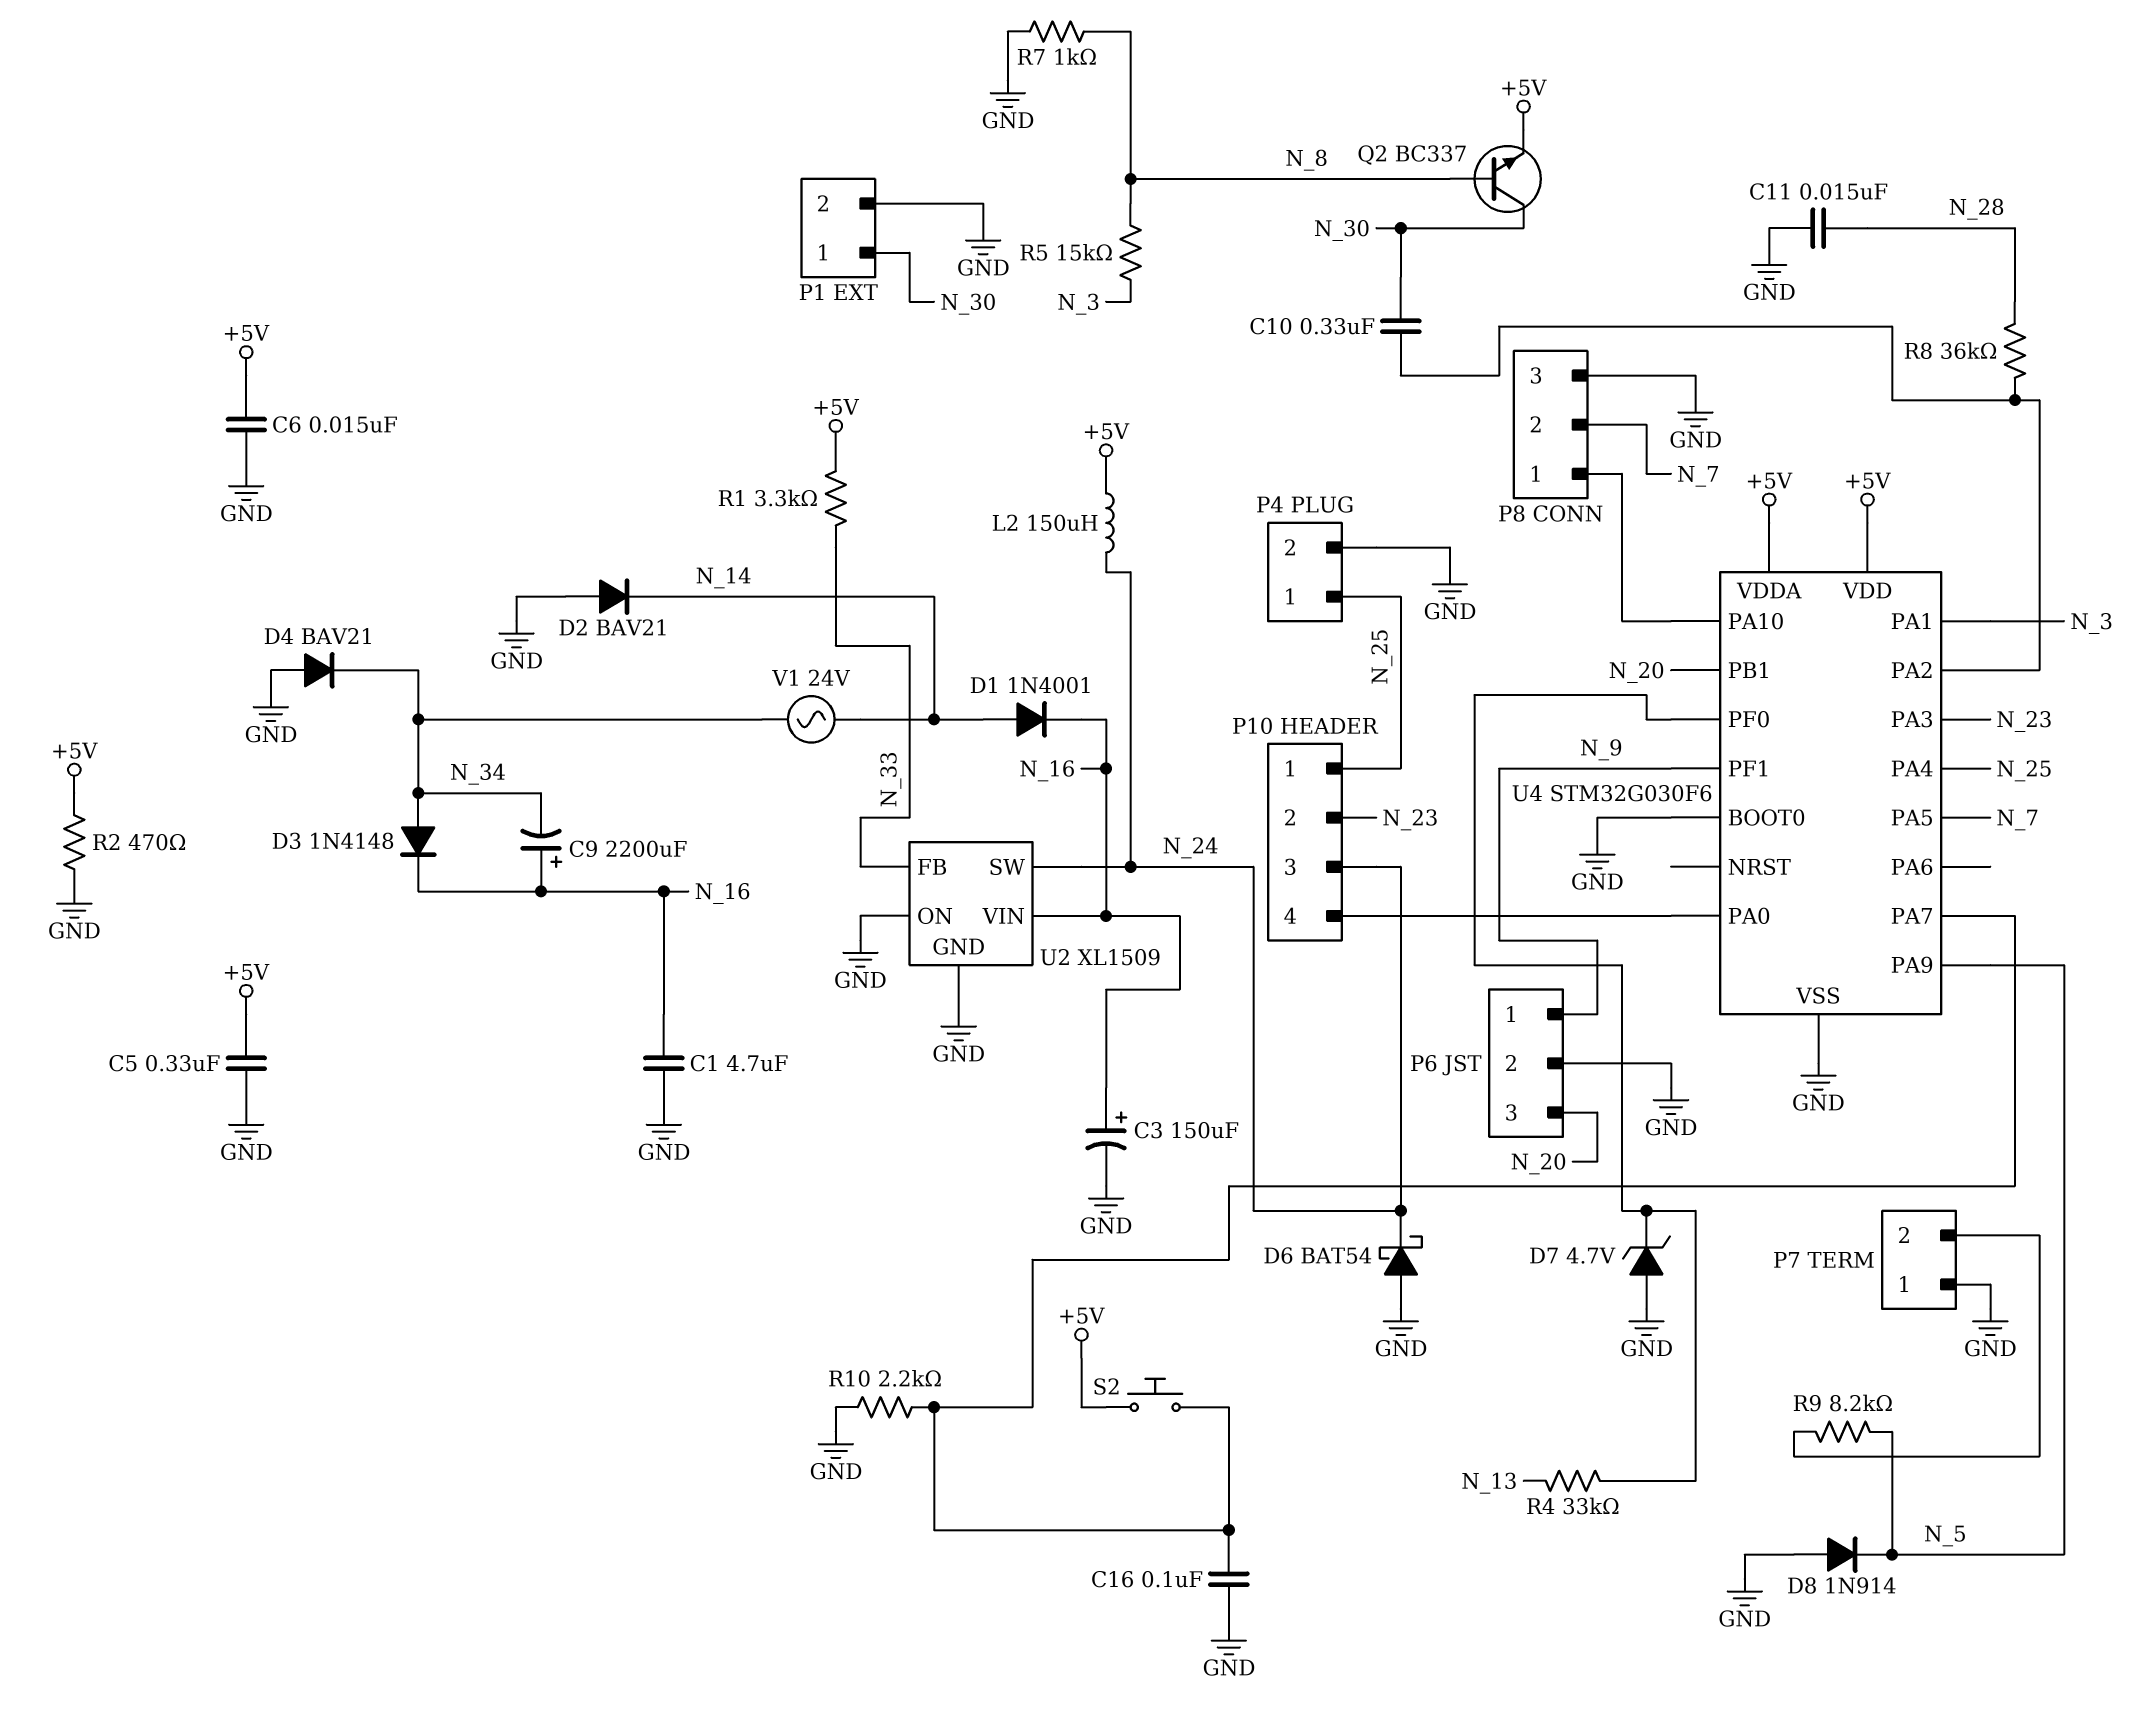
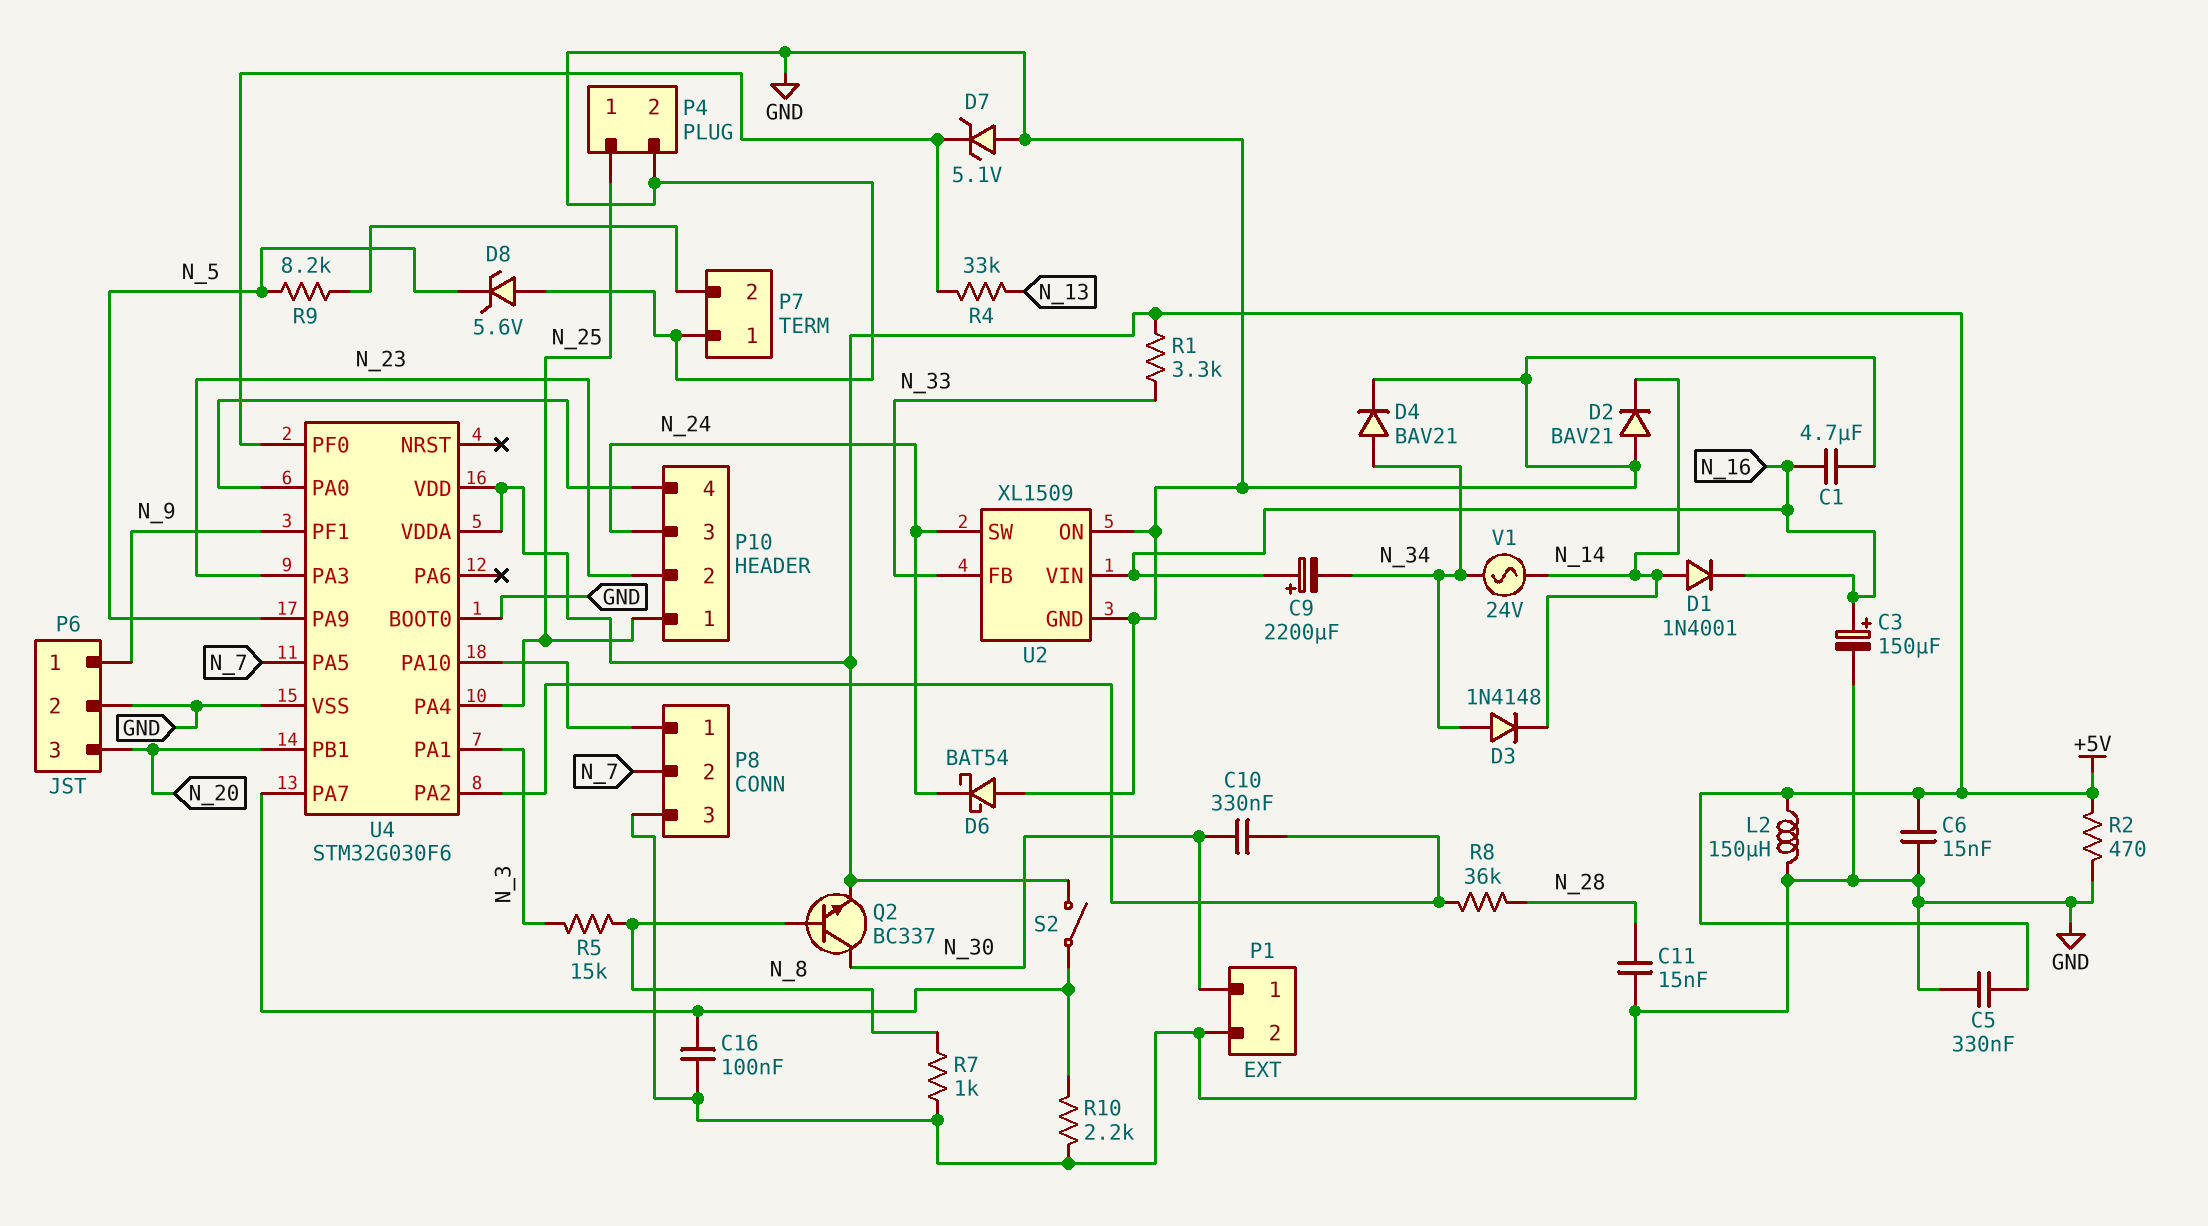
D3: diode 1N4148 (A N_34, K N_16) -> diode 1N4148 (A N_34, K N_14)
D4: diode BAV21 (A GND, K N_34) -> diode BAV21 (A N_34, K GND)
D7: zener 4.7V (A GND, K U4/PF0) -> zener 5.1V (A GND, K U4/PF0)
D8: diode 1N914 (A GND, K N_5) -> zener 5.6V (A GND, K N_5)
L2: 150uH (+5V, N_24) -> 150uH (+5V, GND)
S2: button (+5V, U4/PA7) -> switch (+5V, U4/PA7)

